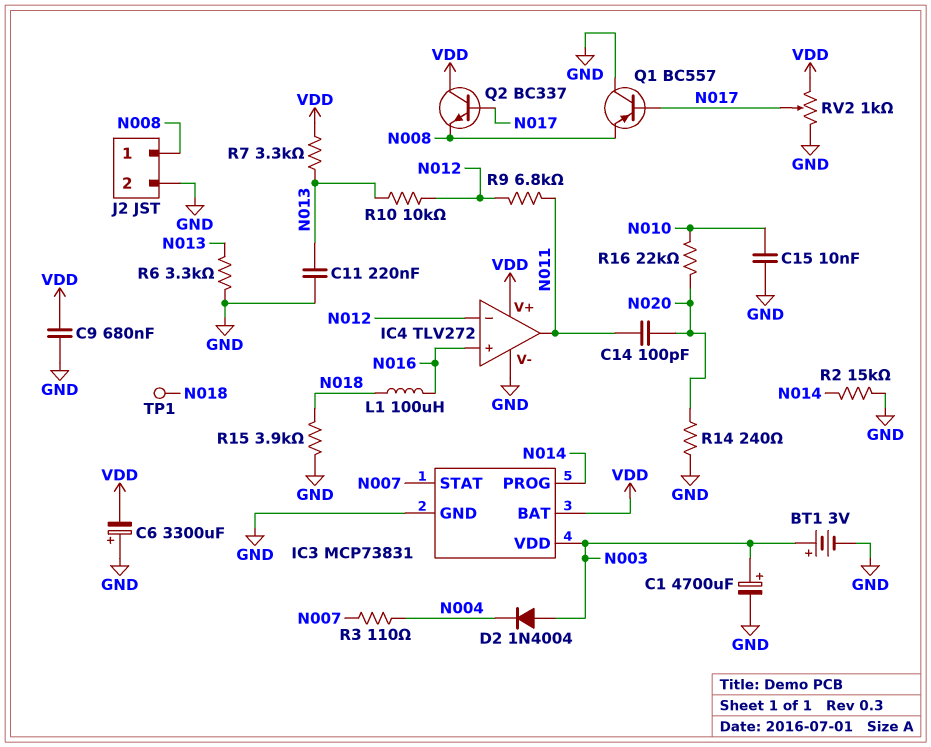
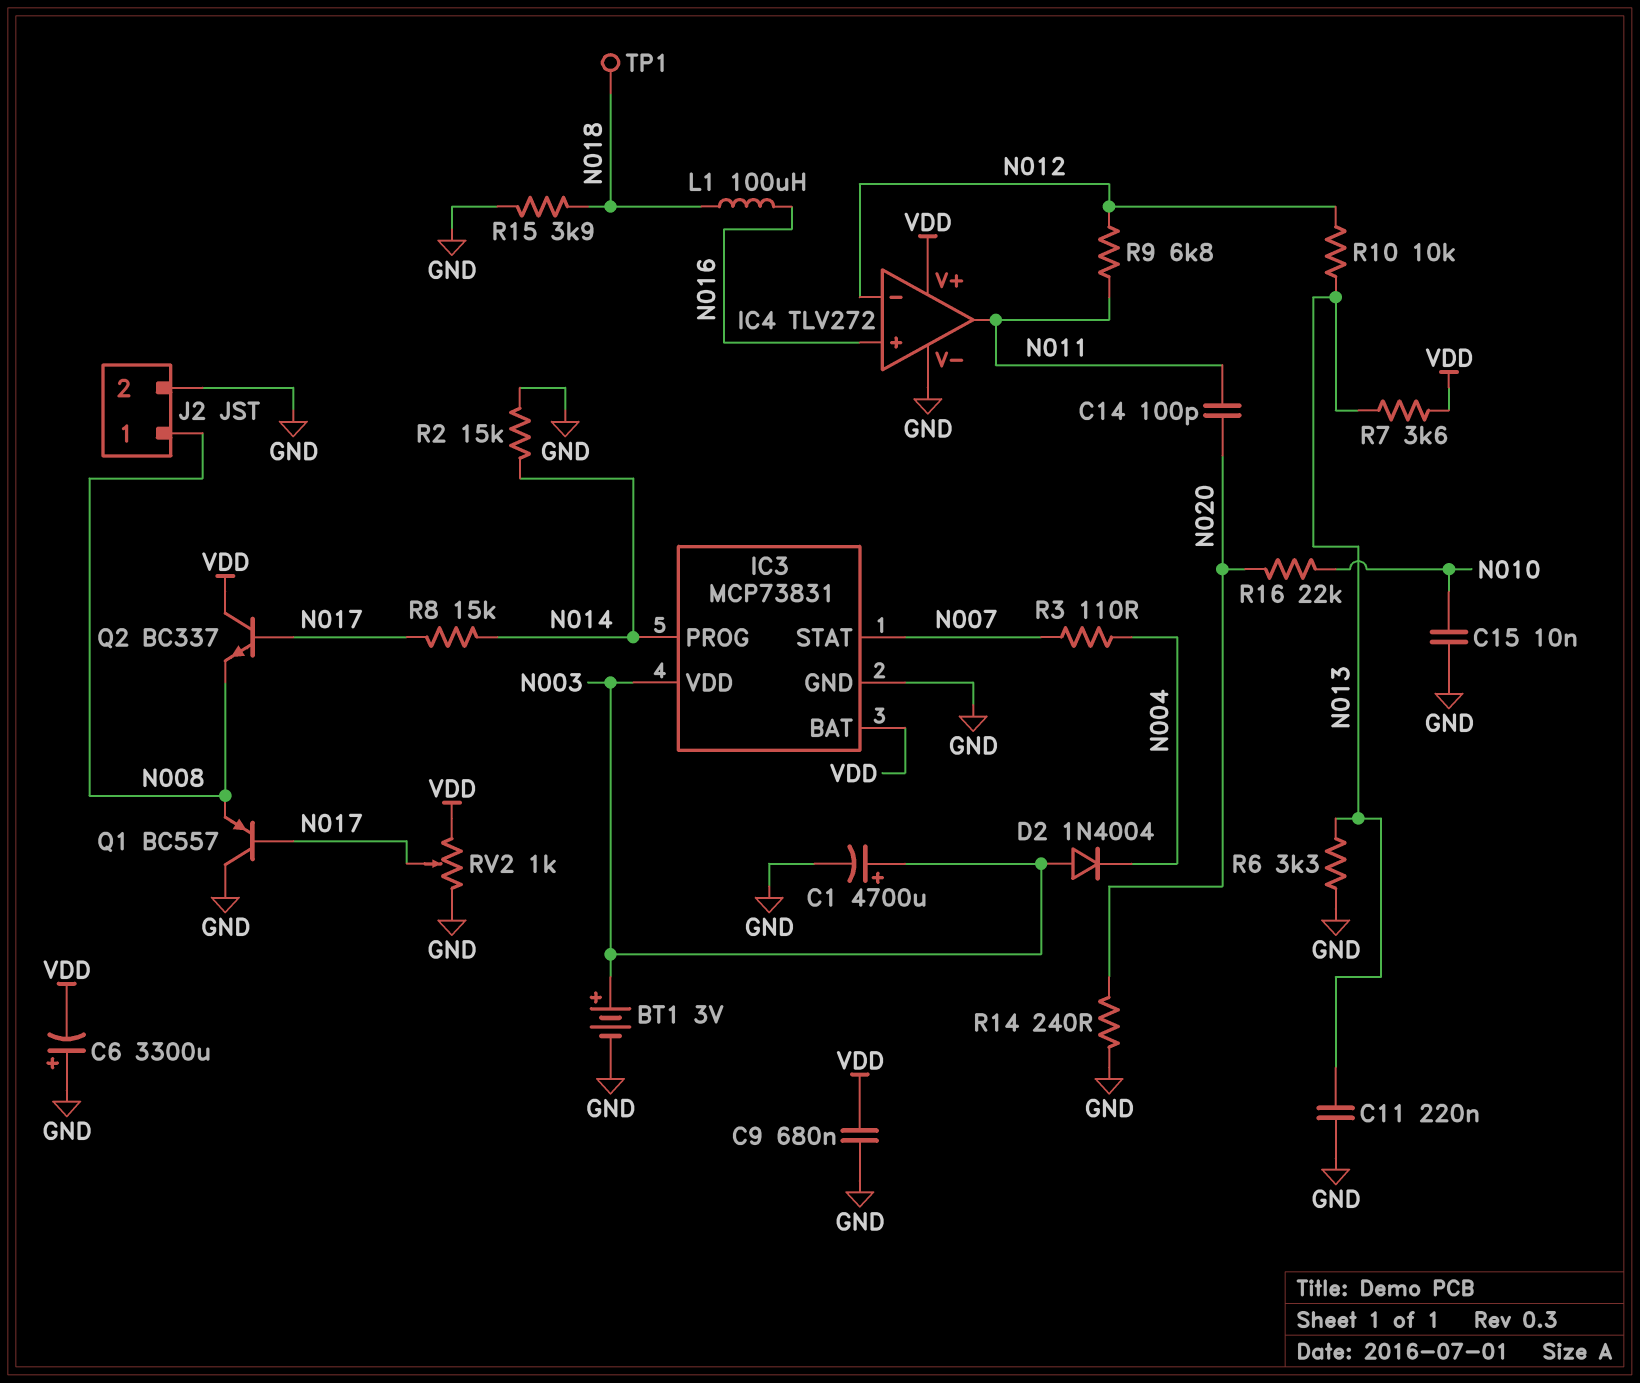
R7: 3.3k (N013, VDD) -> 3.6k (N013, VDD)
R8: none -> 15k (N014, N017)

